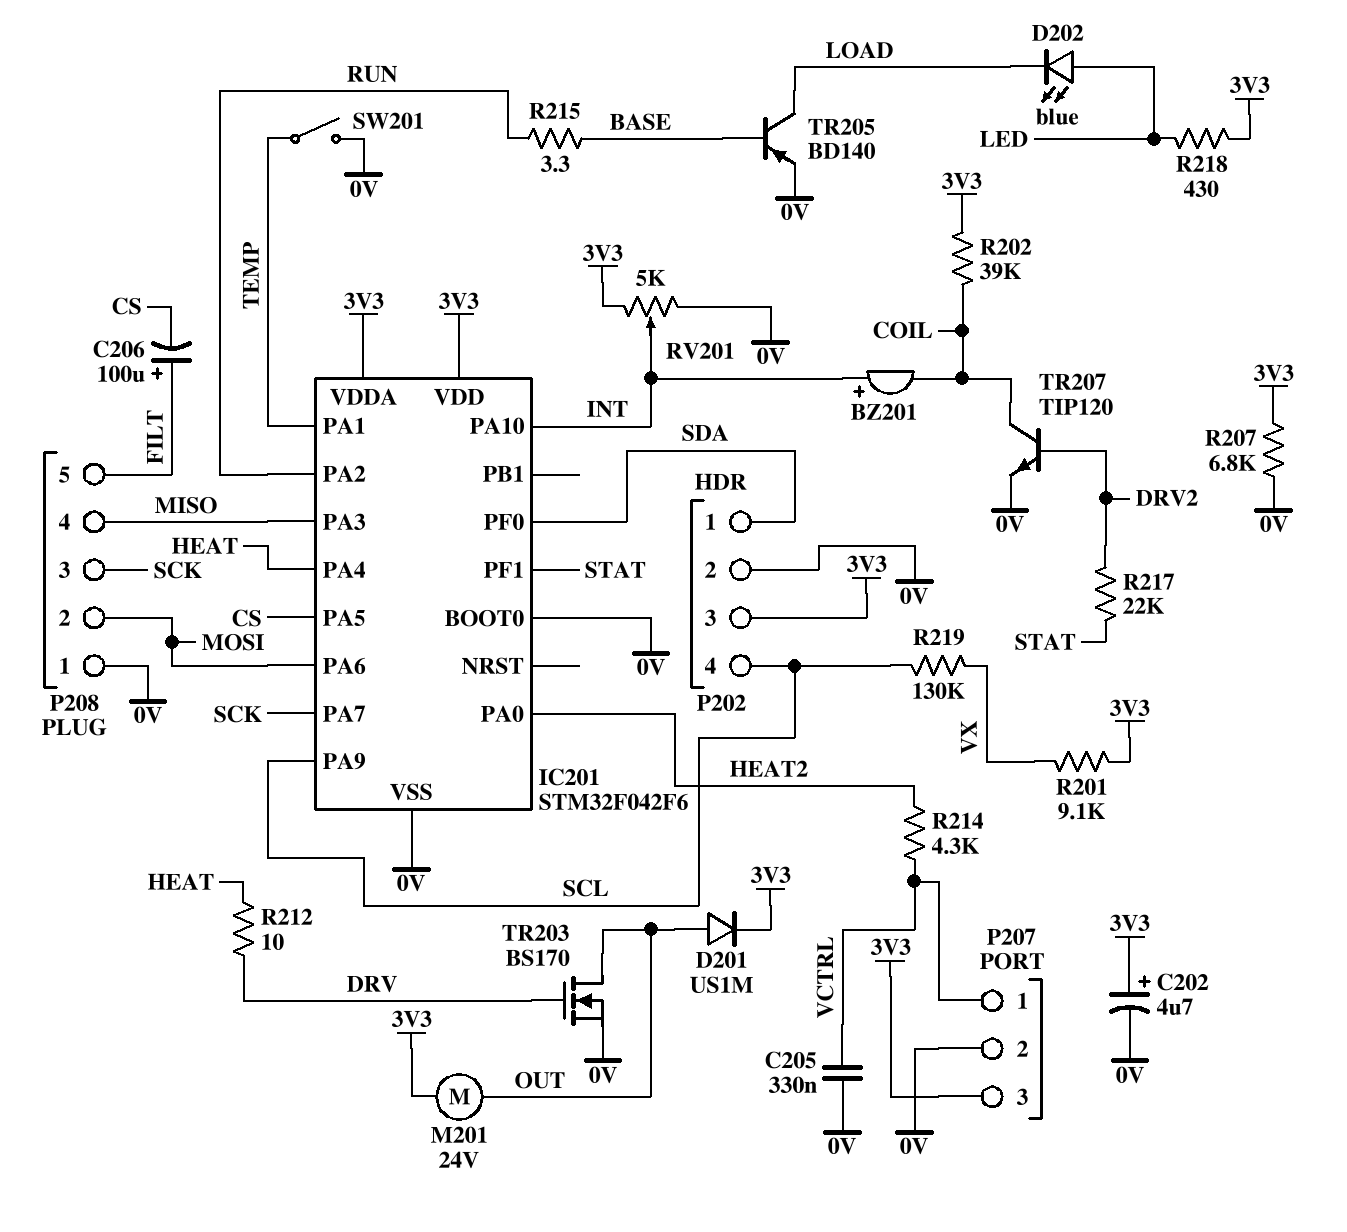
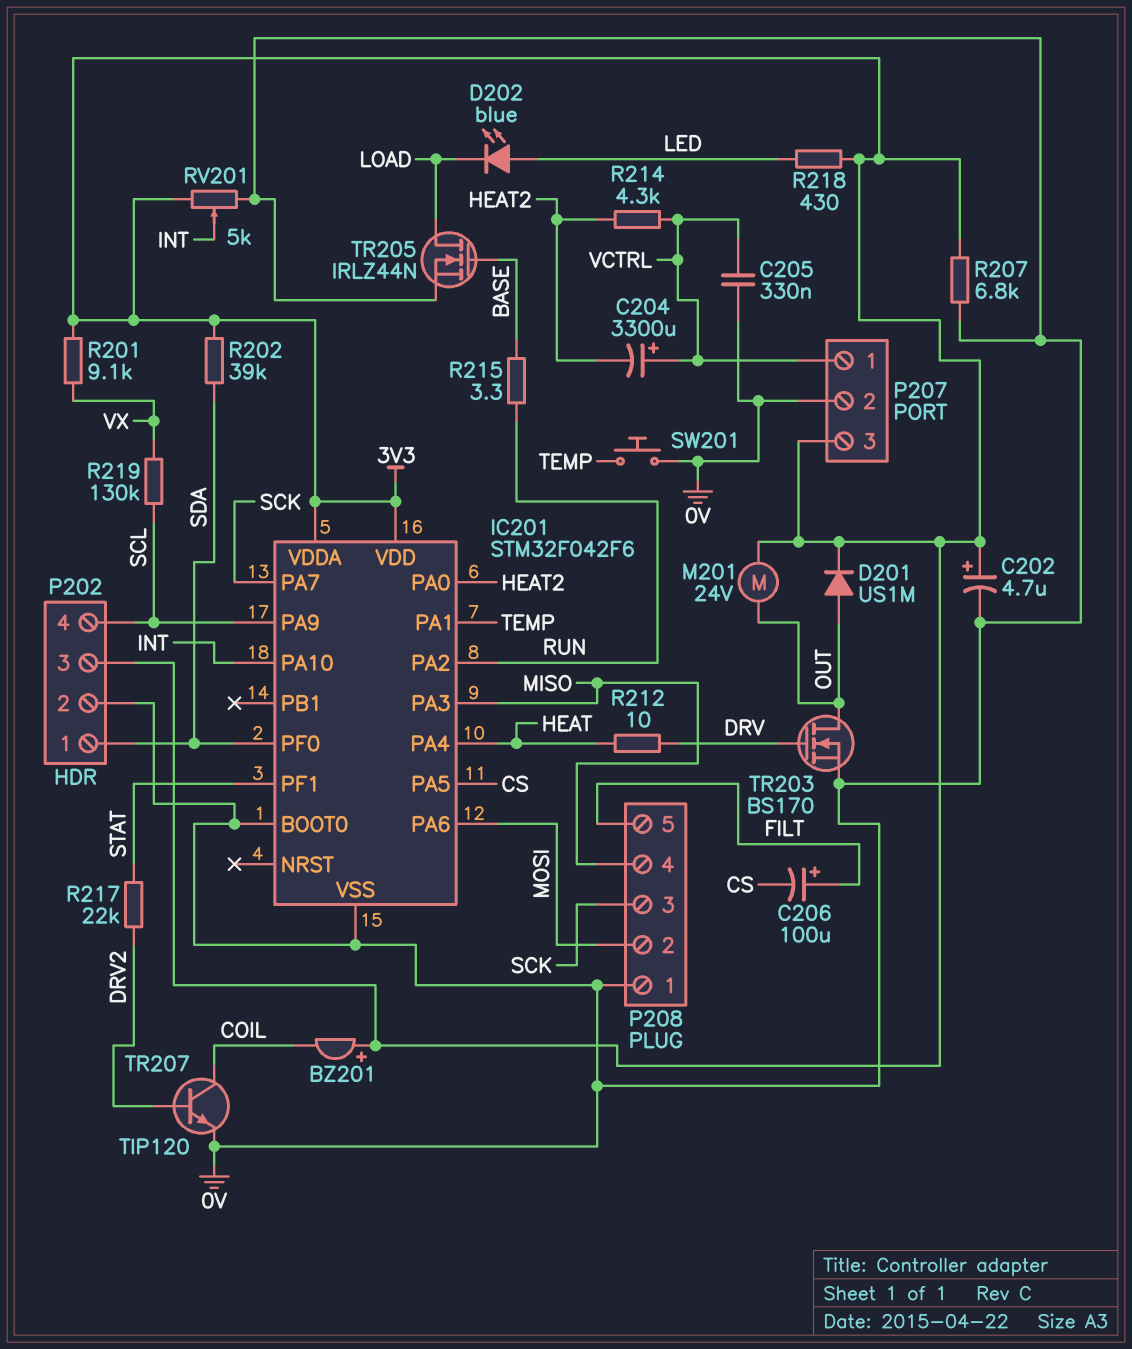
BZ201: buzzer (plus INT, minus COIL) -> buzzer (plus 3V3, minus COIL)
C204: none -> 3300uF (plus VCTRL, minus HEAT2)
R202: 39k (3V3, COIL) -> 39k (3V3, SDA)
SW201: switch (0V, TEMP) -> button (0V, TEMP)
TR205: PNP BD140 (B BASE, C LOAD, E 0V) -> NMOS IRLZ44N (G BASE, D LOAD, S 0V)

